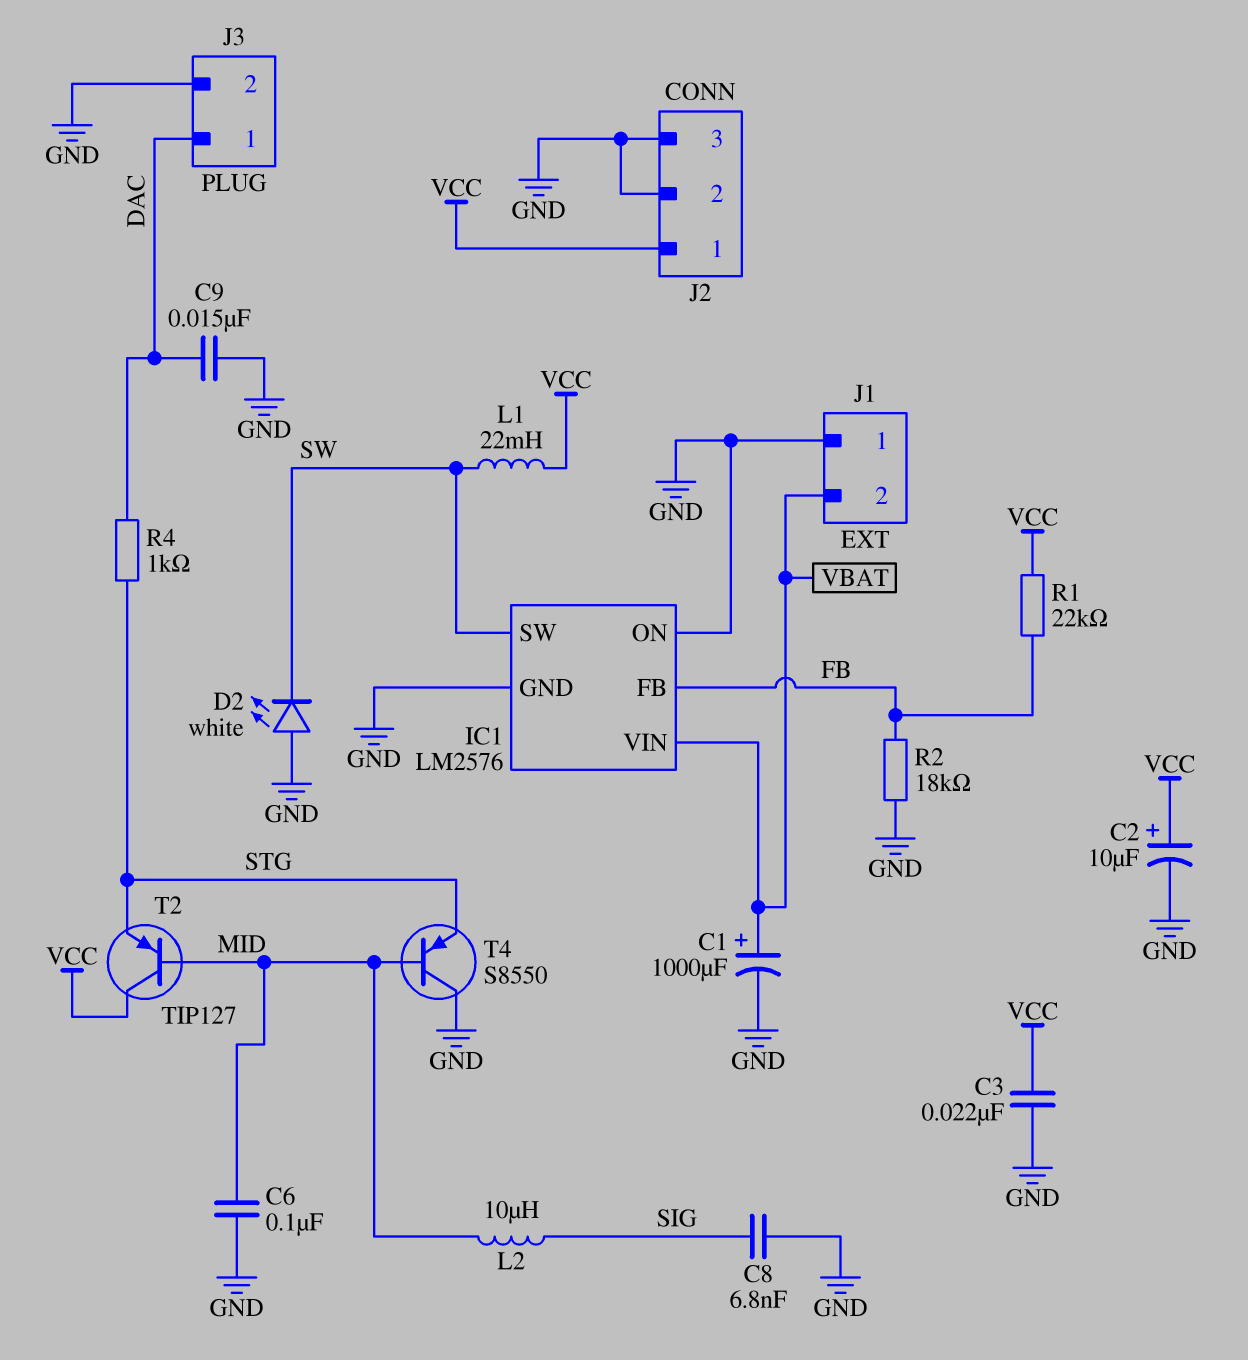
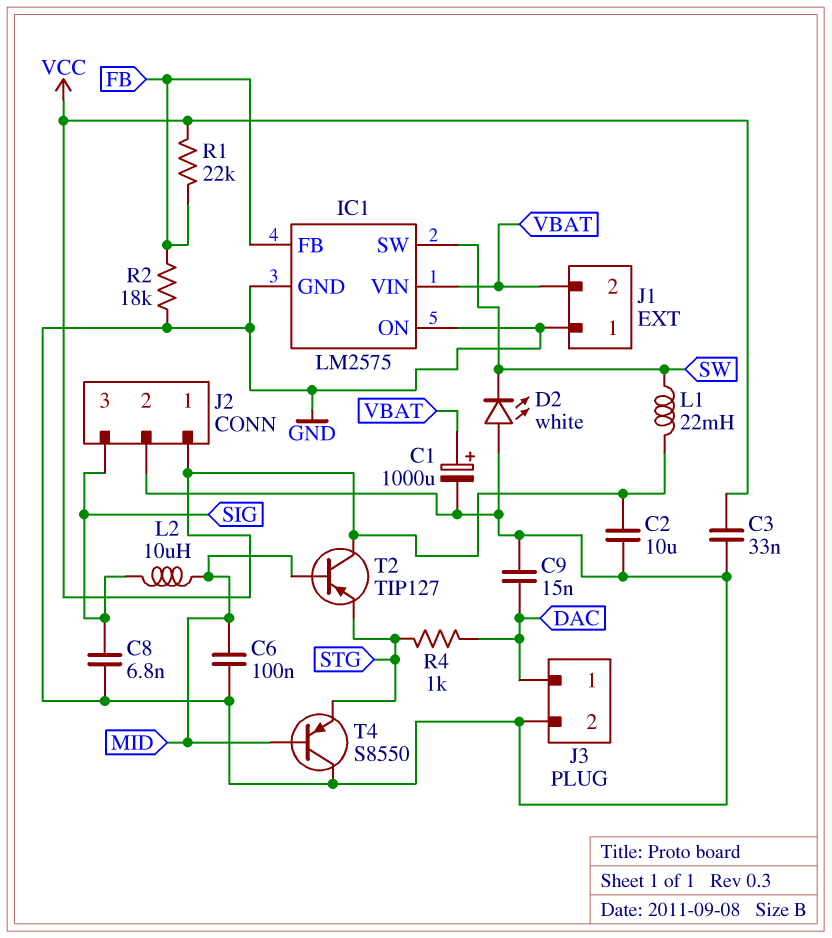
C2: 10uF (plus VCC, minus GND) -> 10uF (GND, VCC)
C3: 22nF (GND, VCC) -> 33nF (GND, VCC)
IC1: LM2576 -> LM2575
J2 pin 3: GND -> SIG

